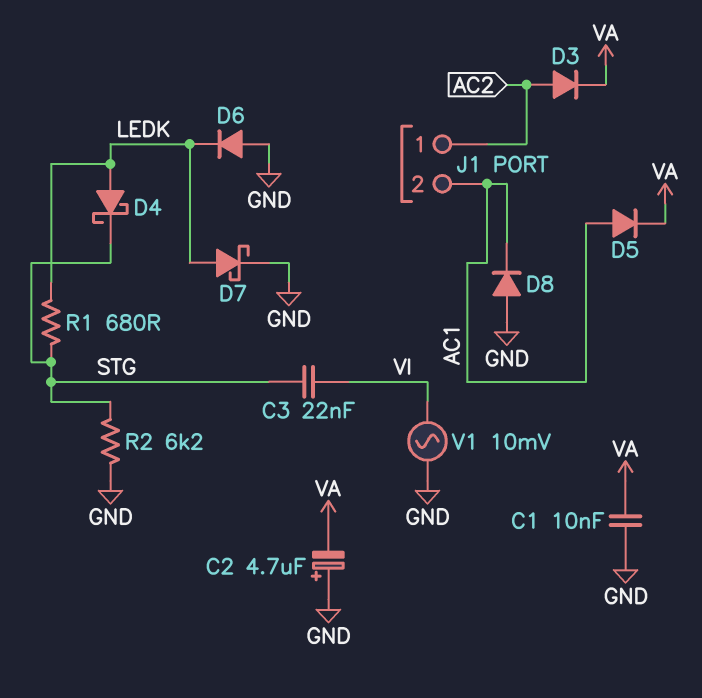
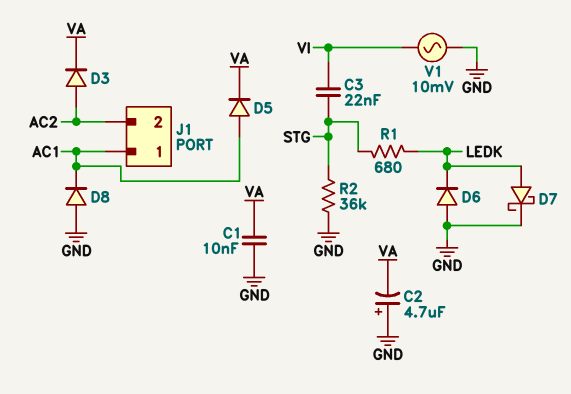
D4: schottky (A LEDK, K STG) -> none
J1 pin 1: AC2 -> AC1
J1 pin 2: AC1 -> AC2
R2: 6.2k (GND, STG) -> 36k (GND, STG)

